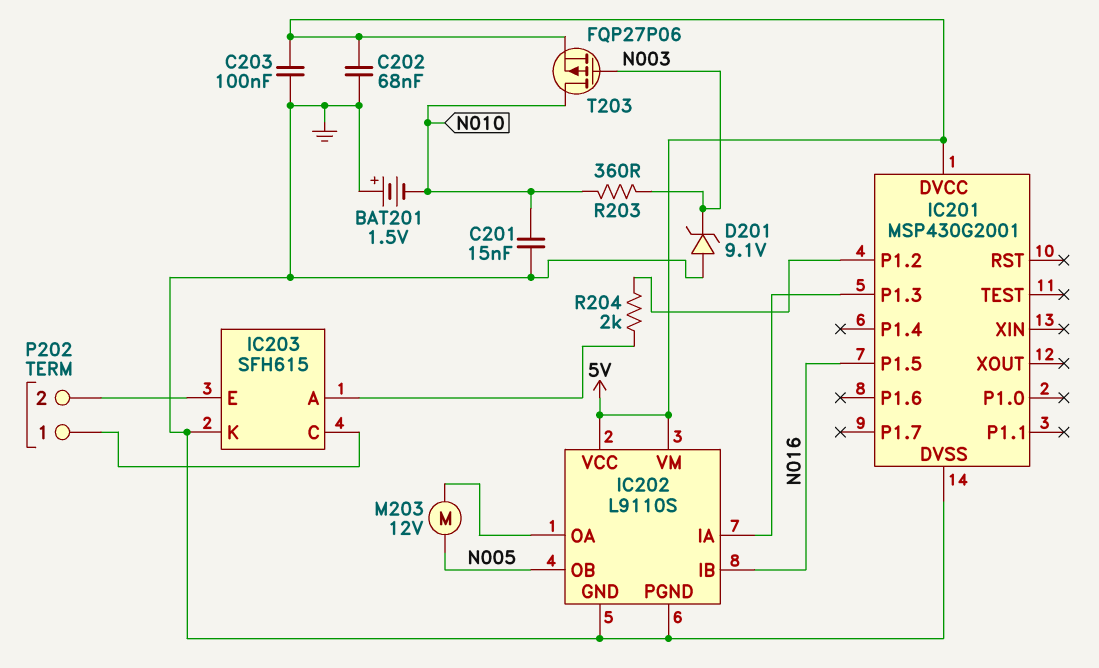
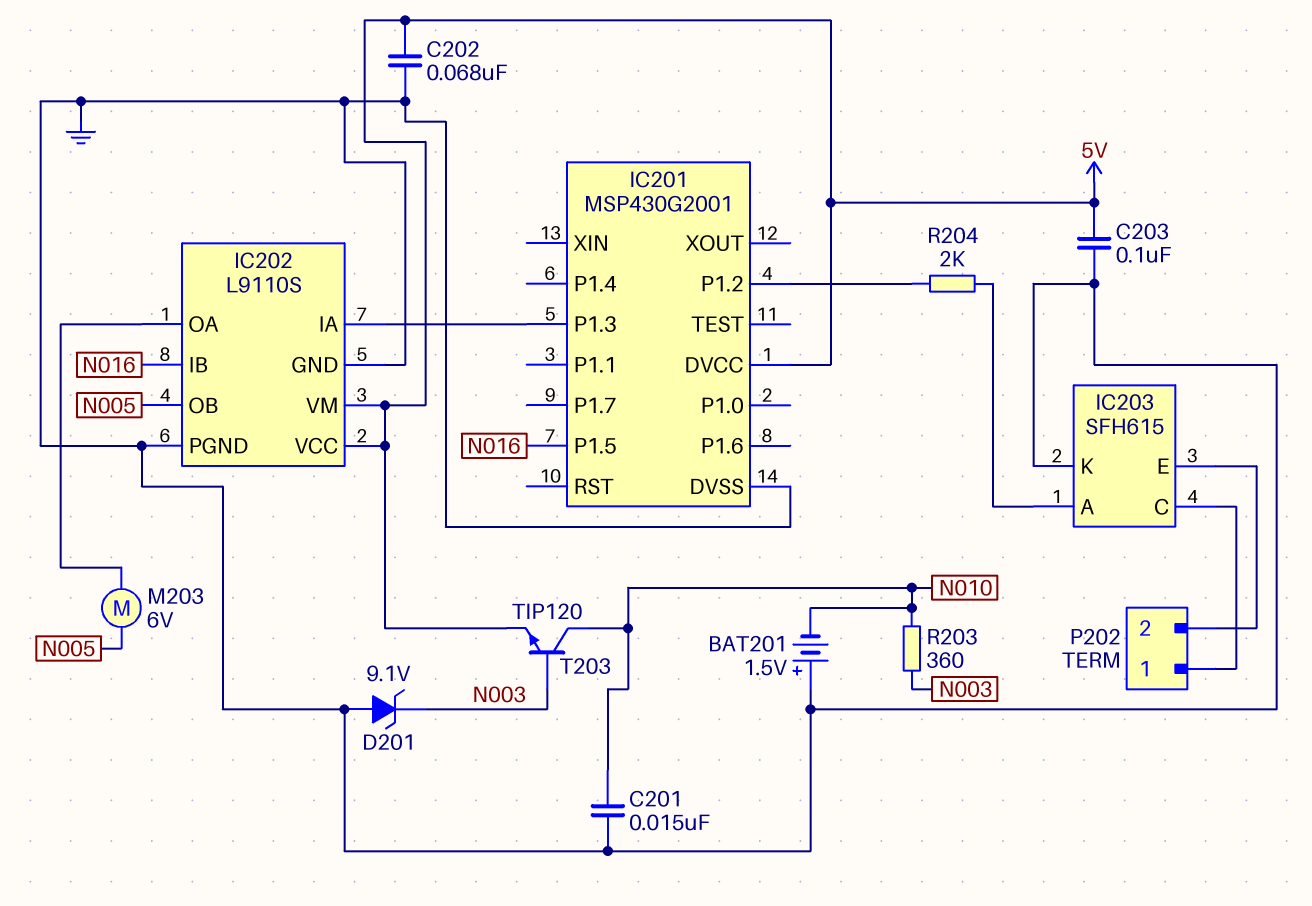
M203: motor 12V (IC202/OA, N005) -> motor 6V (IC202/OA, N005)
T203: PMOS FQP27P06 (G N003, D N010, S 5V) -> NPN TIP120 (B N003, C N010, E 5V)

